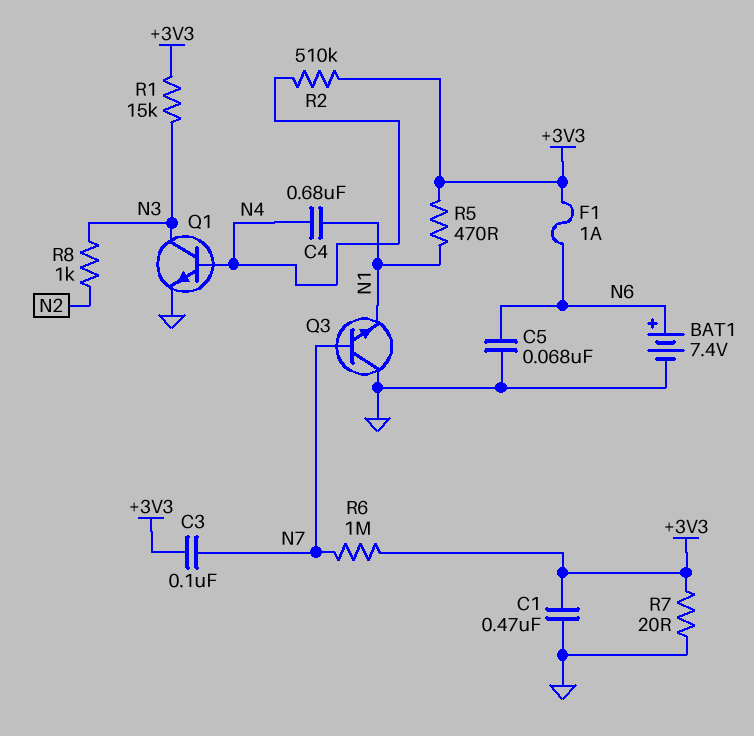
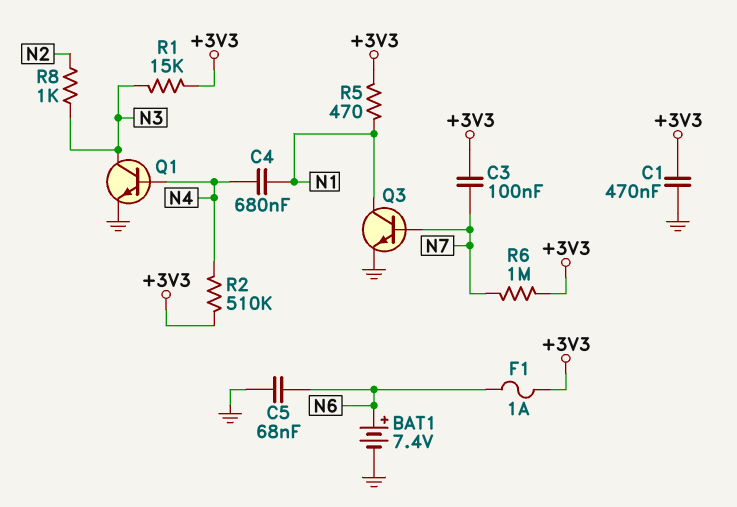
Q3: NPN (B N7, C GND, E N1) -> NPN (B N7, C N1, E GND)
R7: 20 (+3V3, GND) -> none

